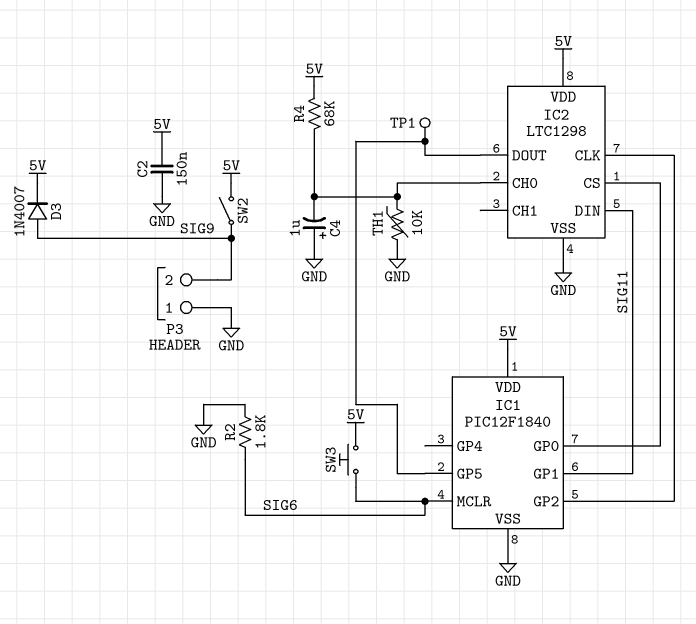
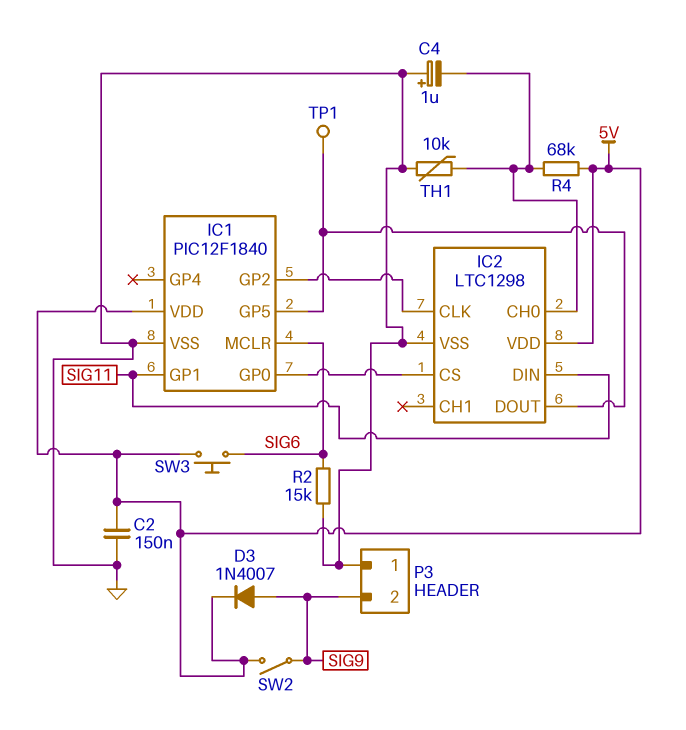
R2: 1.8k (GND, SIG6) -> 15k (GND, SIG6)

